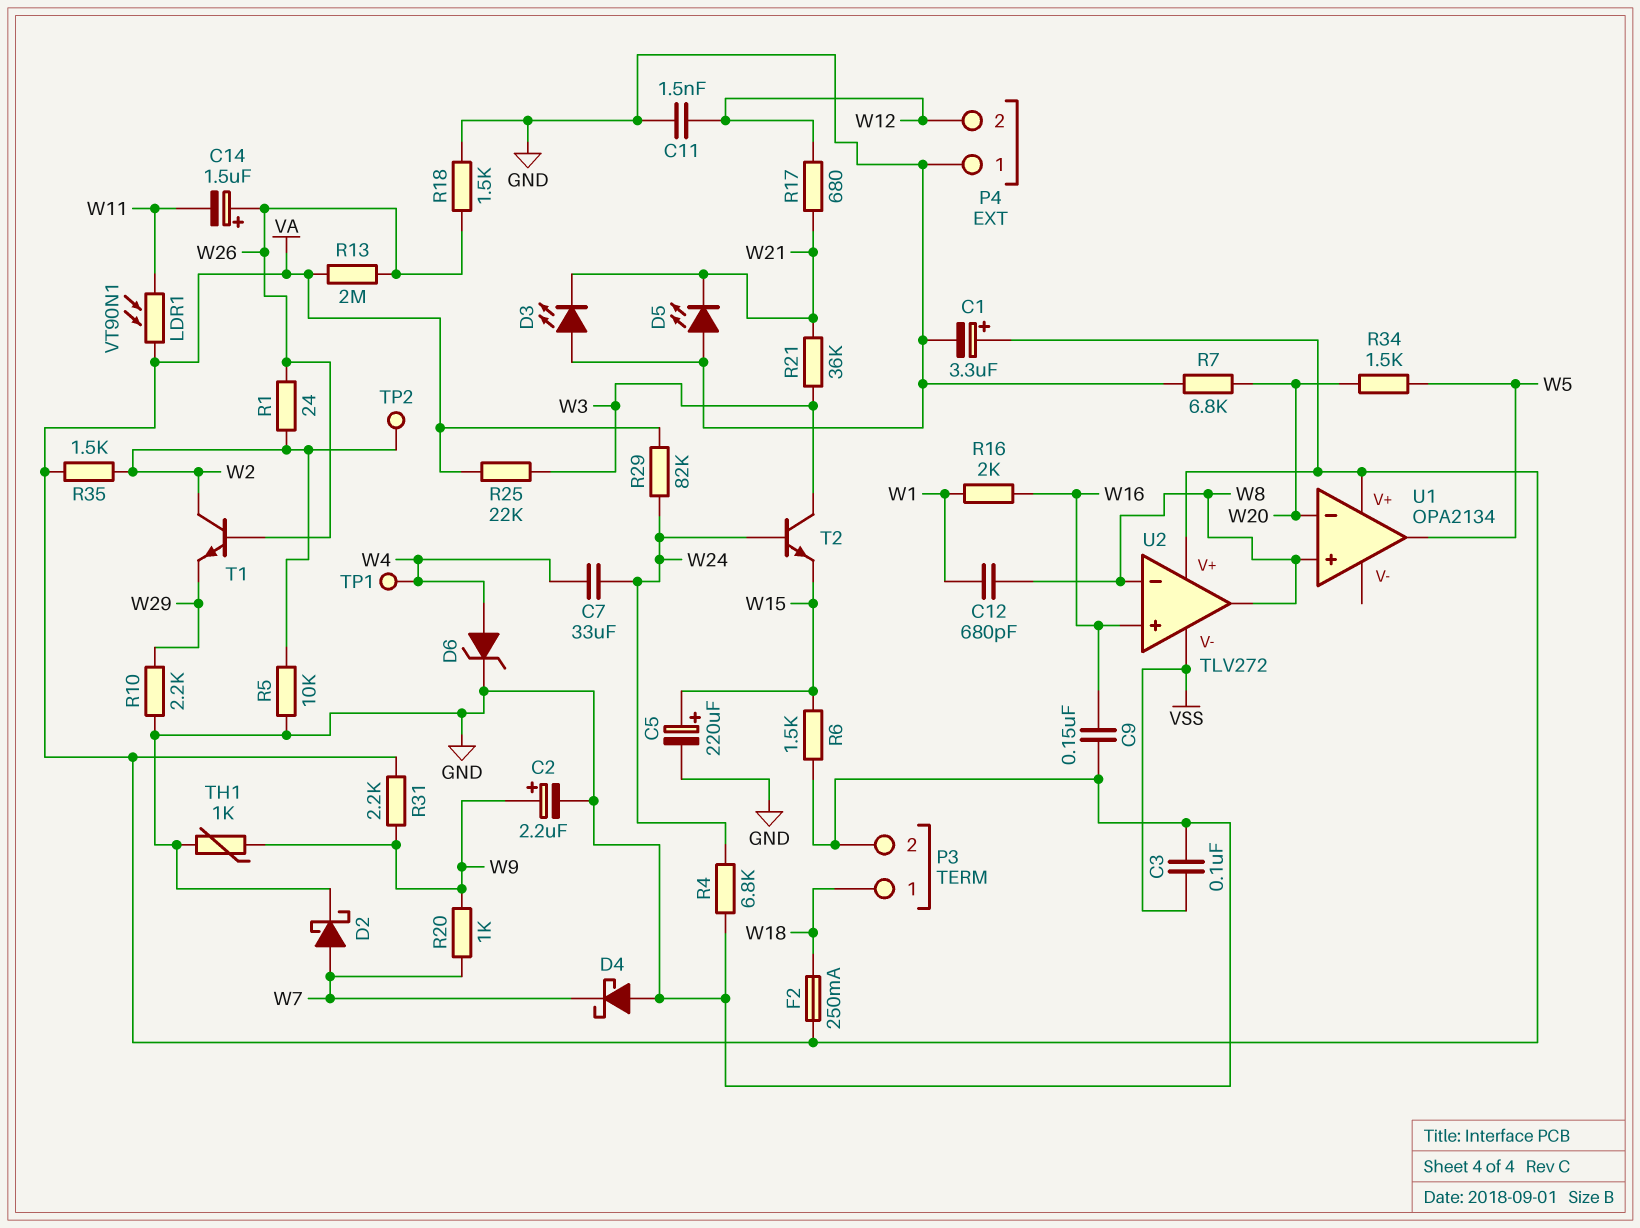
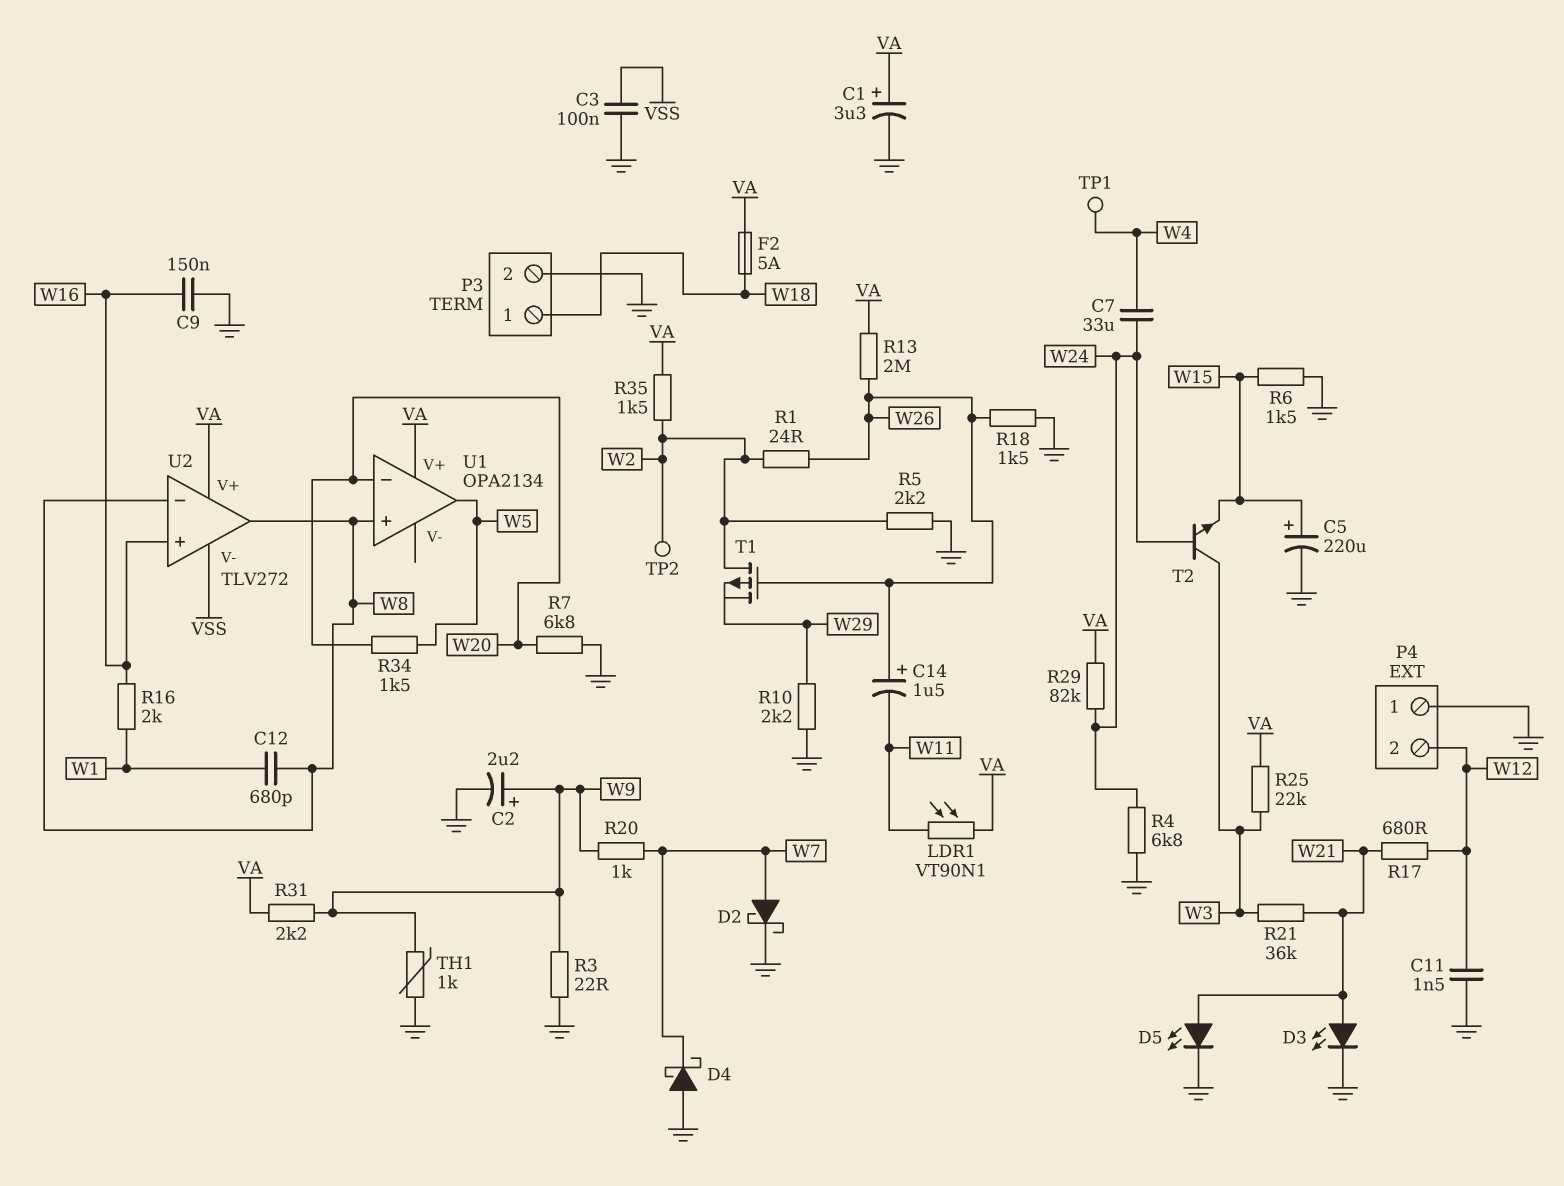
D3: LED (A GND, K W21) -> LED (A W21, K GND)
D5: LED (A GND, K W21) -> LED (A W21, K GND)
D6: zener (A W4, K GND) -> none
F2: 250mA (VA, W18) -> 5A (VA, W18)
R3: none -> 22 (GND, W9)
R5: 10k (GND, W2) -> 2.2k (GND, W2)
T1: NPN (B W26, C W2, E W29) -> PMOS (G W26, D W2, S W29)

